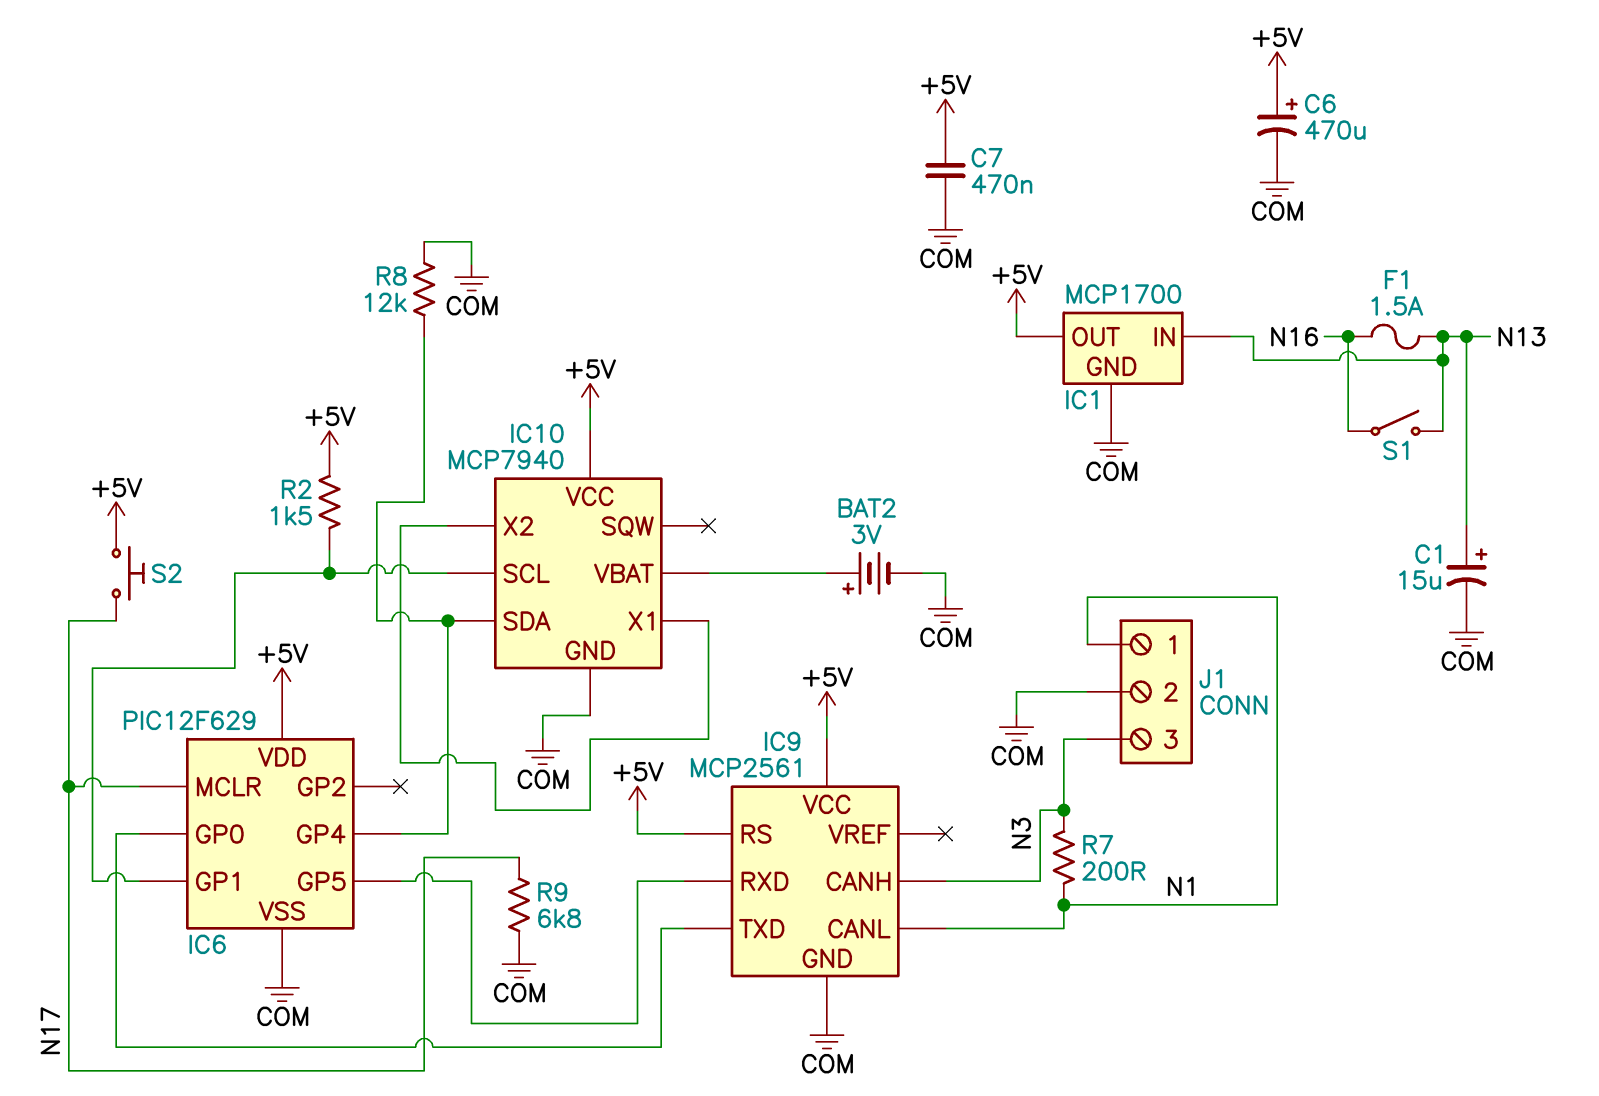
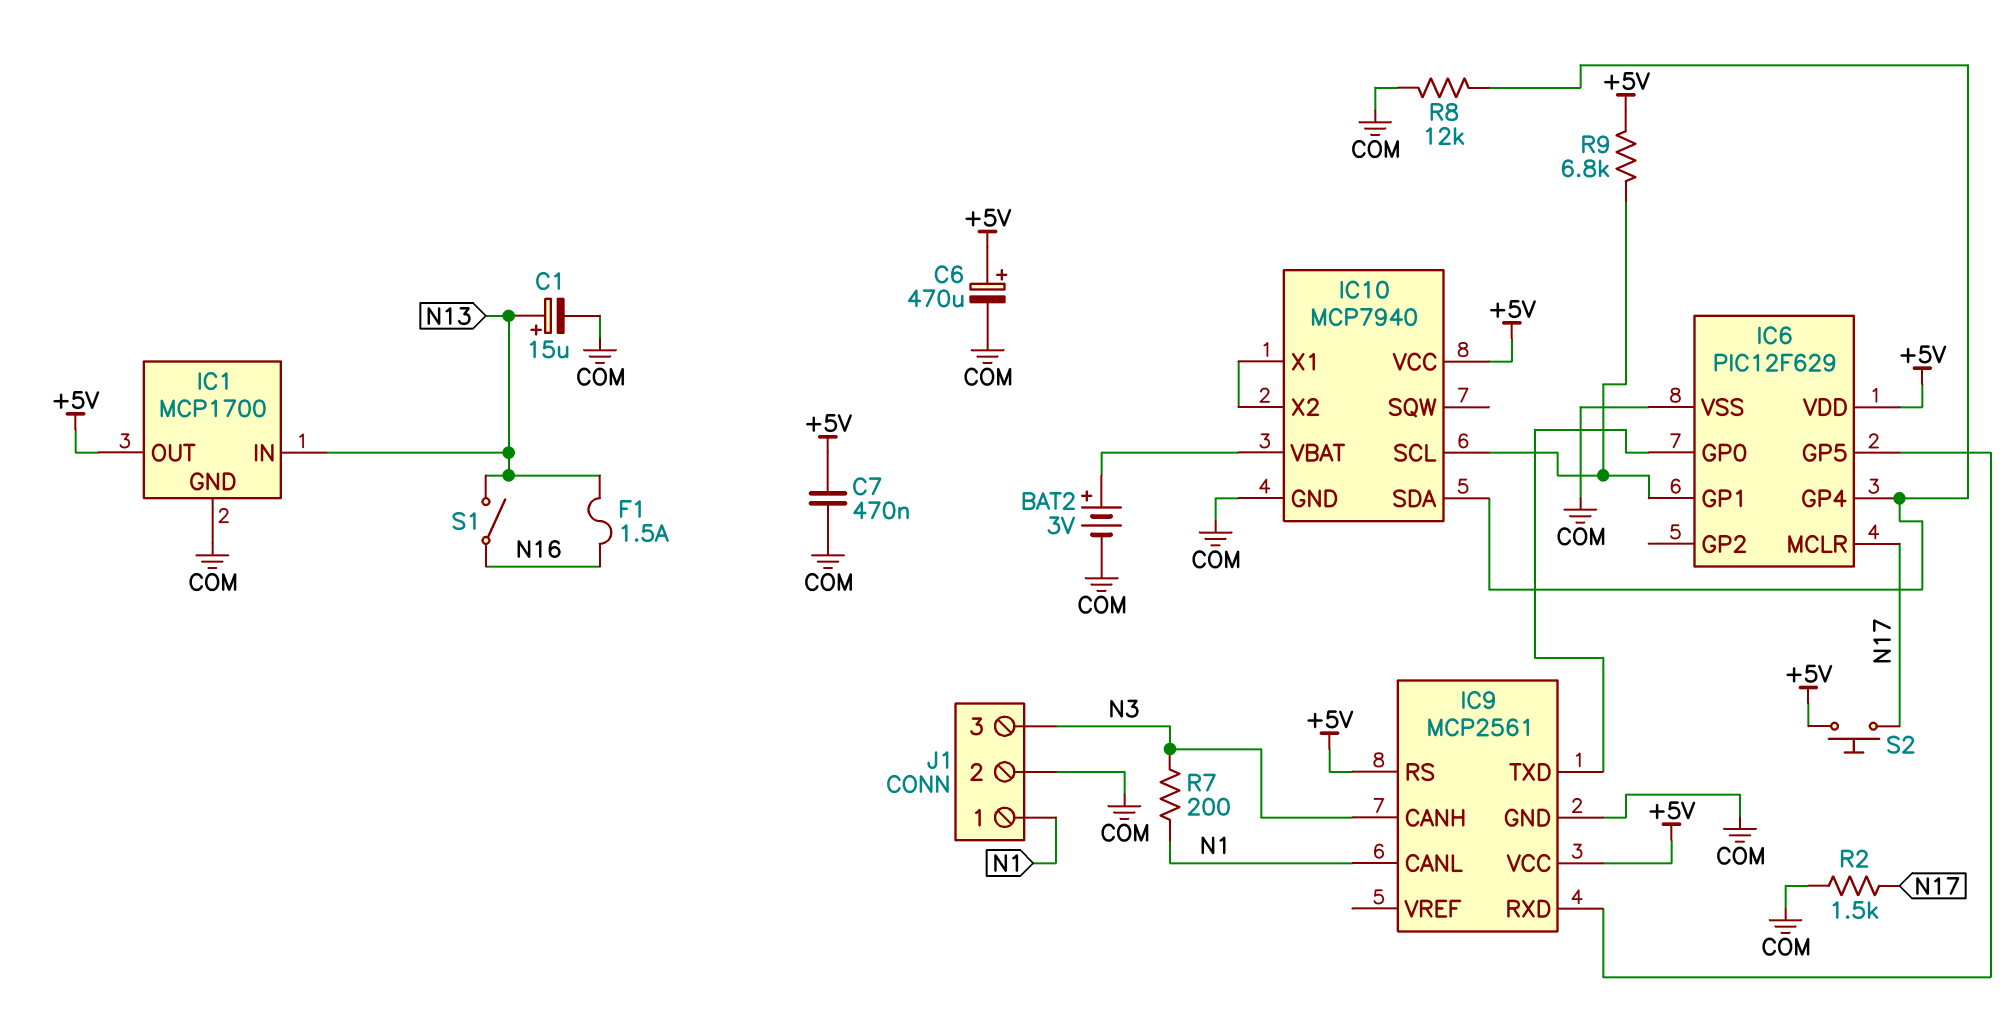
R2: 1.5k (+5V, IC6/GP1) -> 1.5k (COM, N17)
R9: 6.8k (COM, N17) -> 6.8k (+5V, IC6/GP1)

